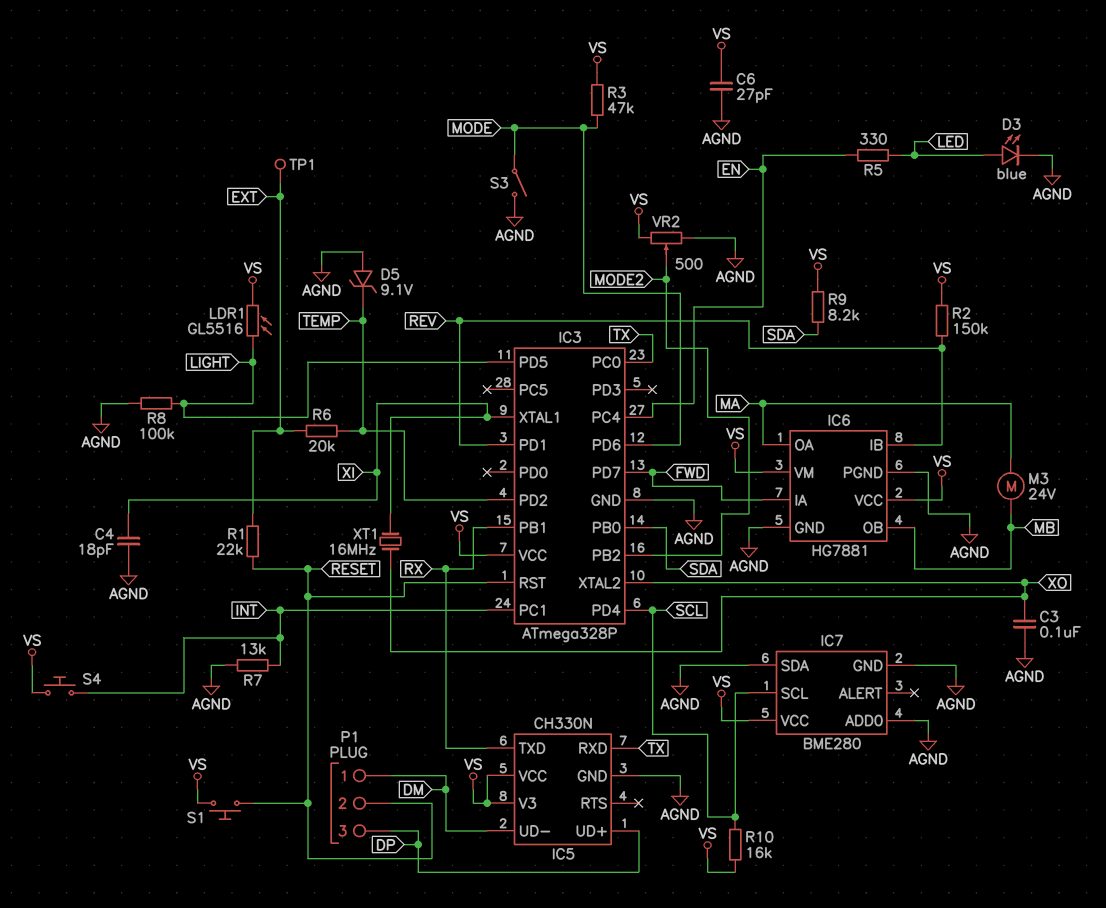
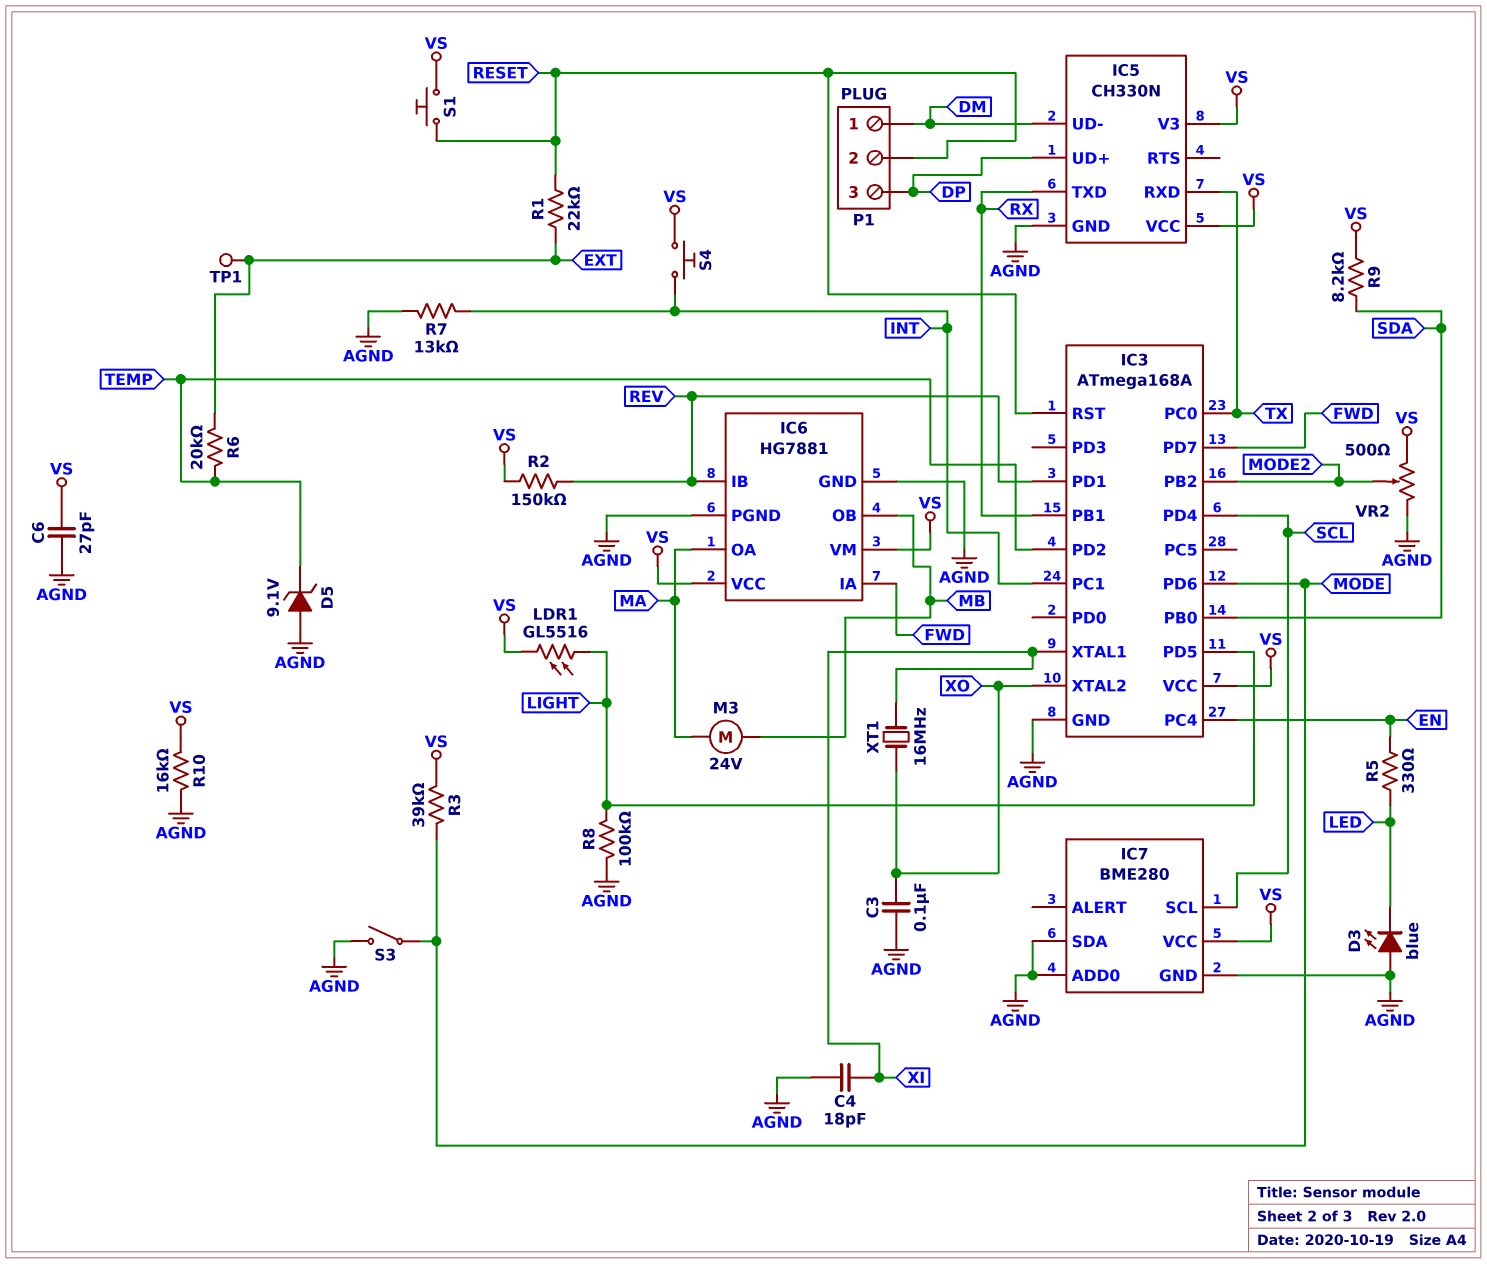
D3: LED blue (A LED, K AGND) -> LED blue (A AGND, K LED)
IC3: ATmega328P -> ATmega168A
R3: 47k (MODE, VS) -> 39k (MODE, VS)
R10: 16k (SCL, VS) -> 16k (AGND, VS)

